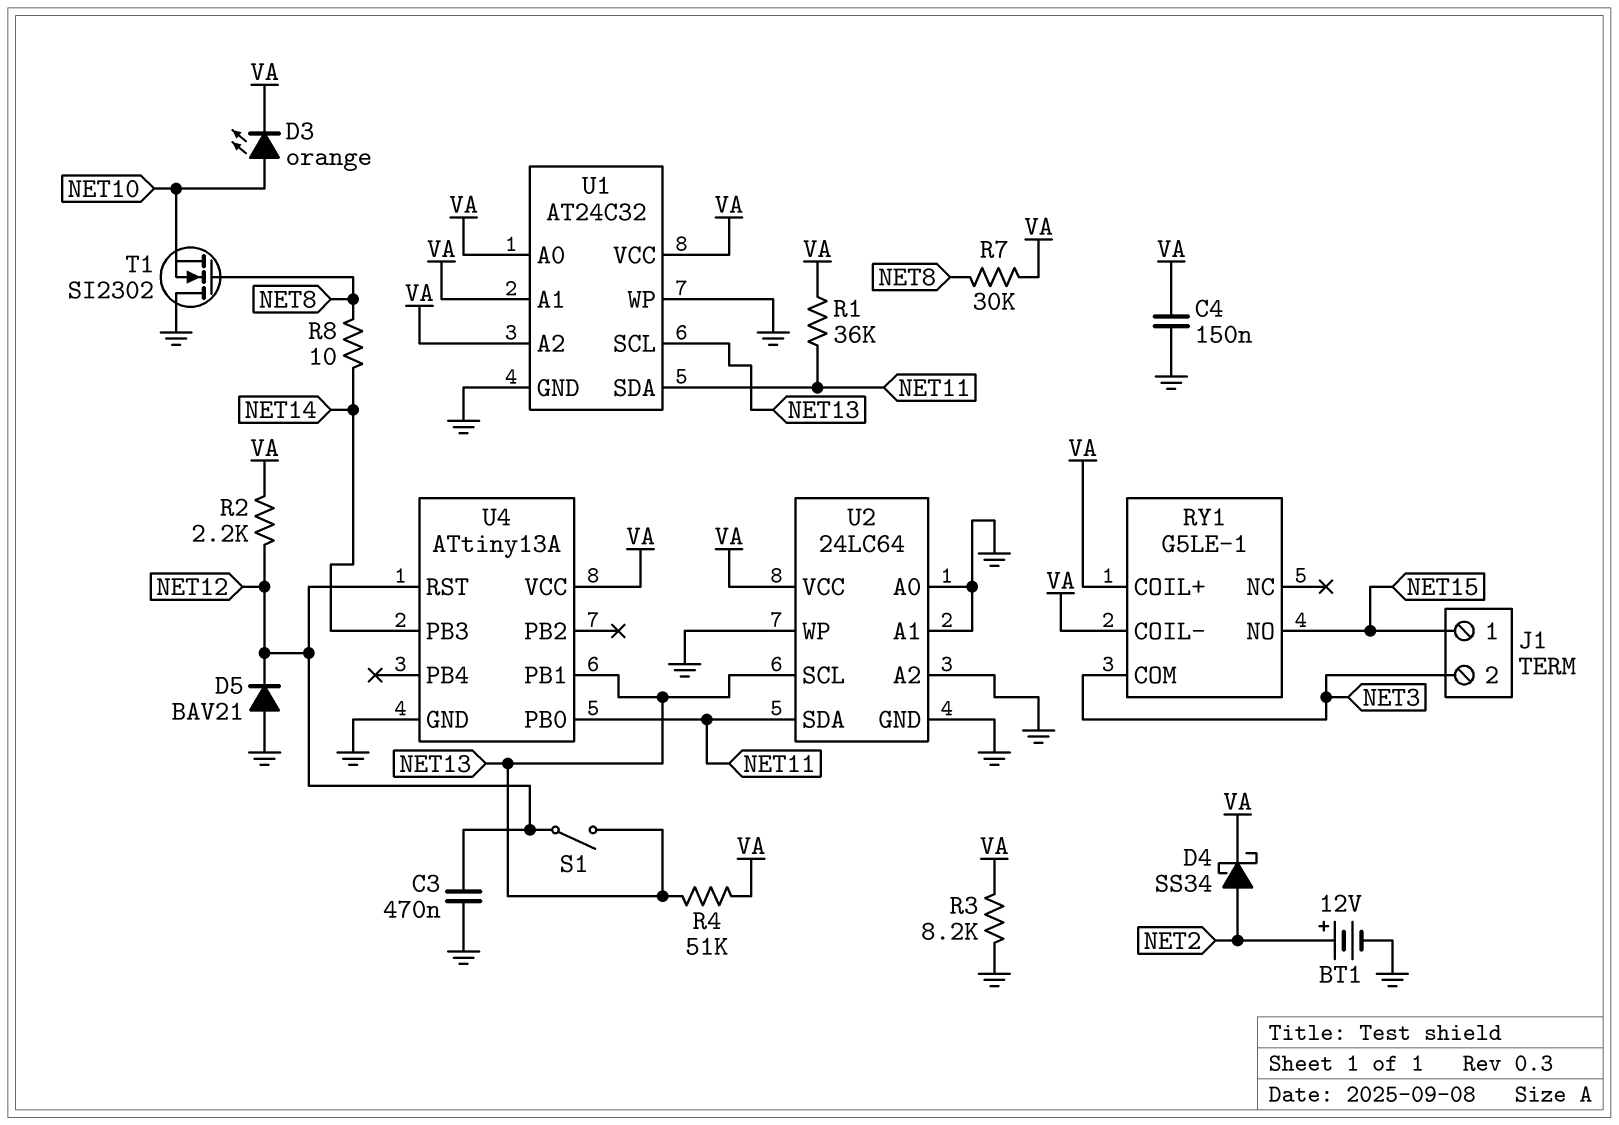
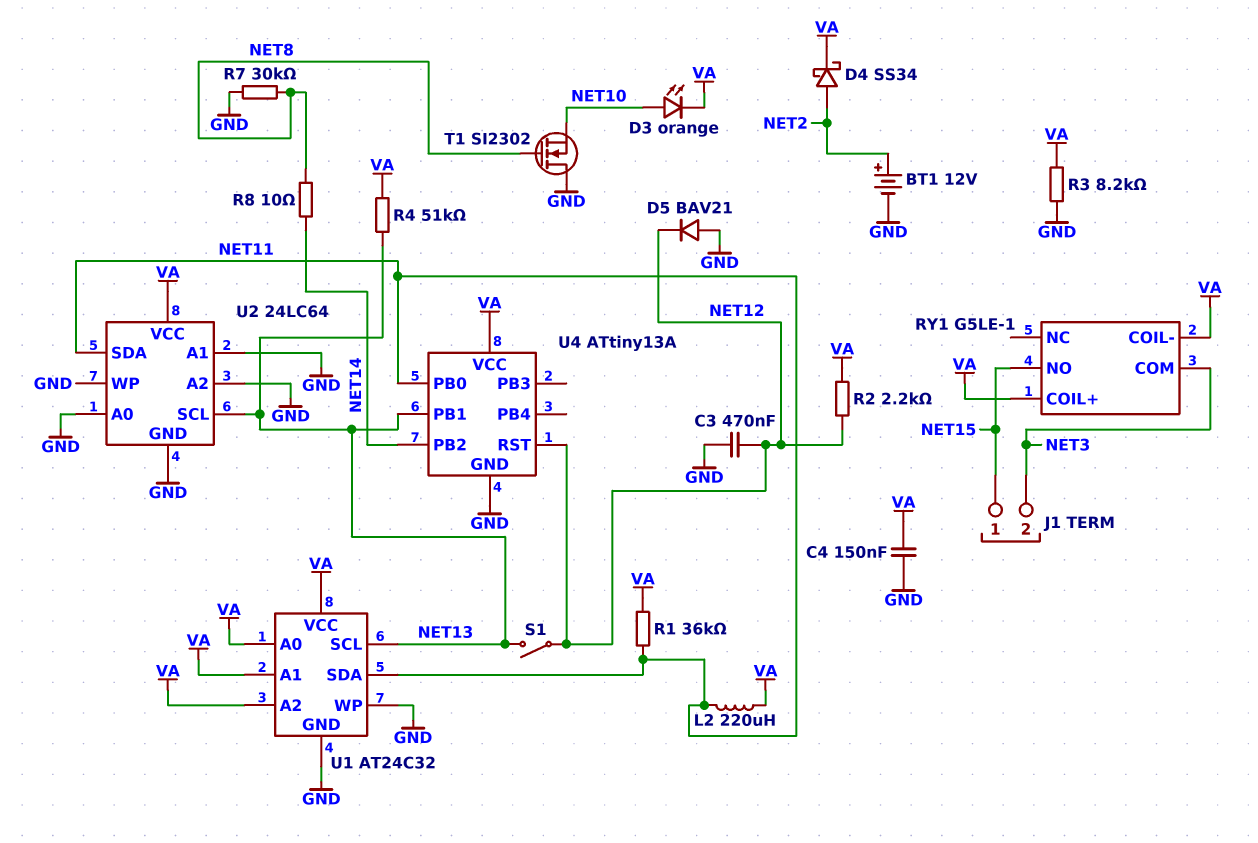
L2: none -> 220uH (NET11, VA)
R7: 30k (NET8, VA) -> 30k (GND, NET8)
U4 pin PB2: none -> NET14
U4 pin PB3: NET14 -> none

